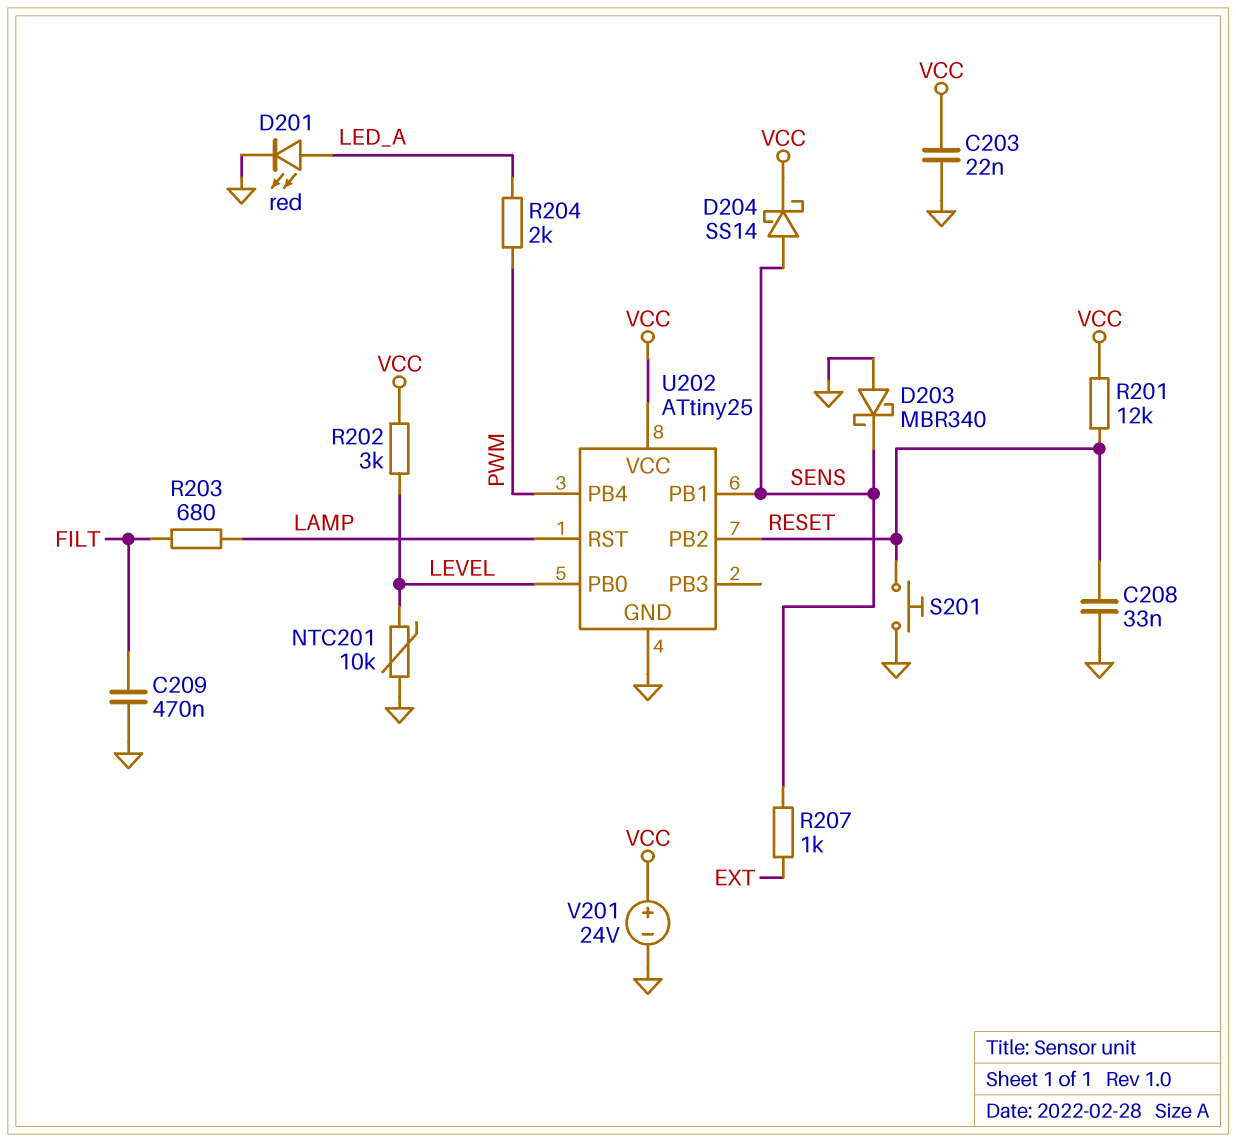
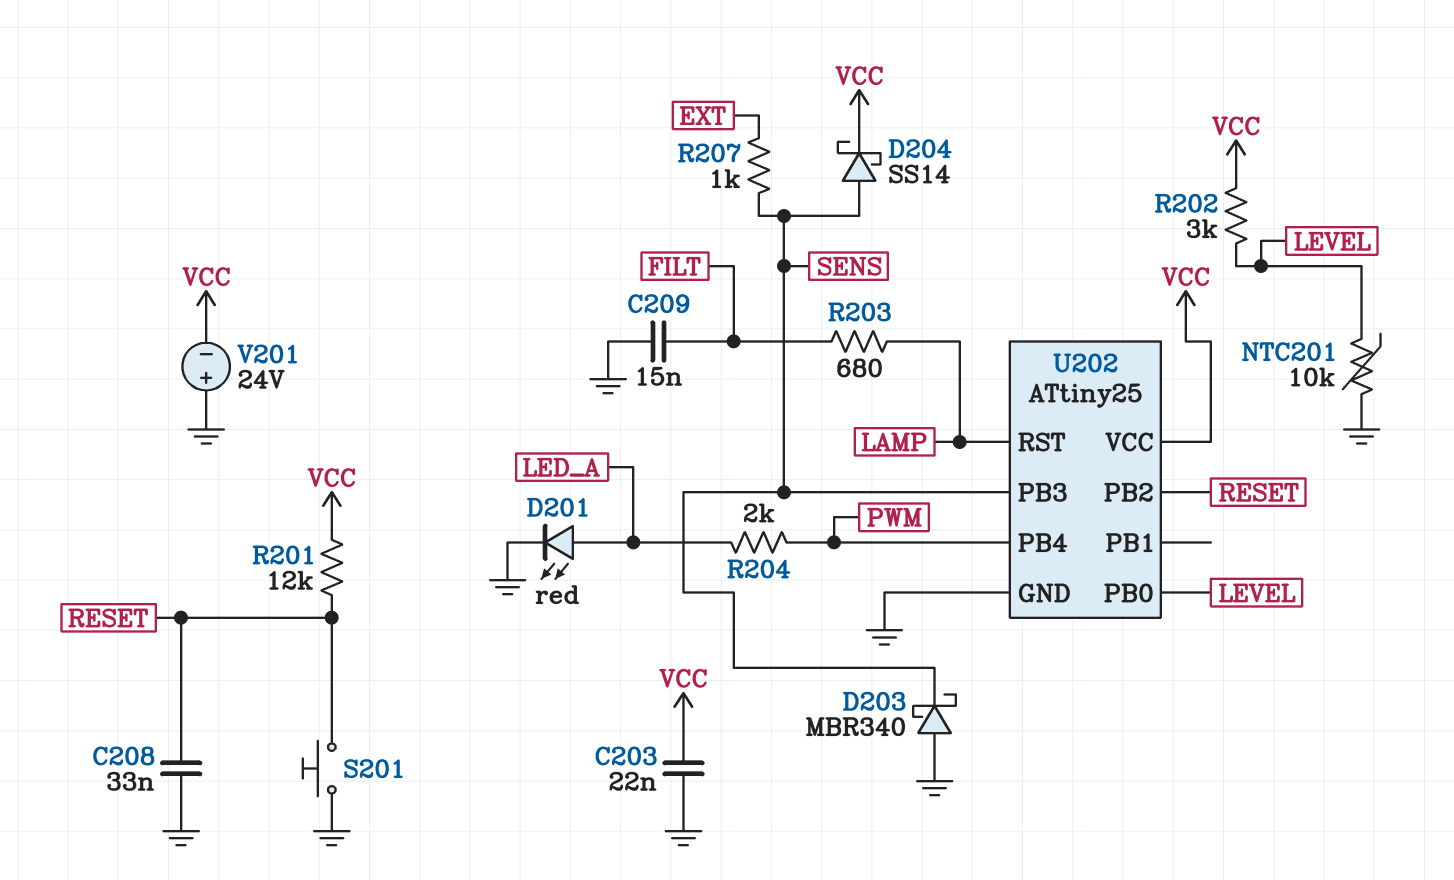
C209: 470nF (FILT, GND) -> 15nF (FILT, GND)
U202 pin PB1: SENS -> none
U202 pin PB3: none -> SENS
V201: 24V (plus VCC, minus GND) -> 24V (plus GND, minus VCC)

